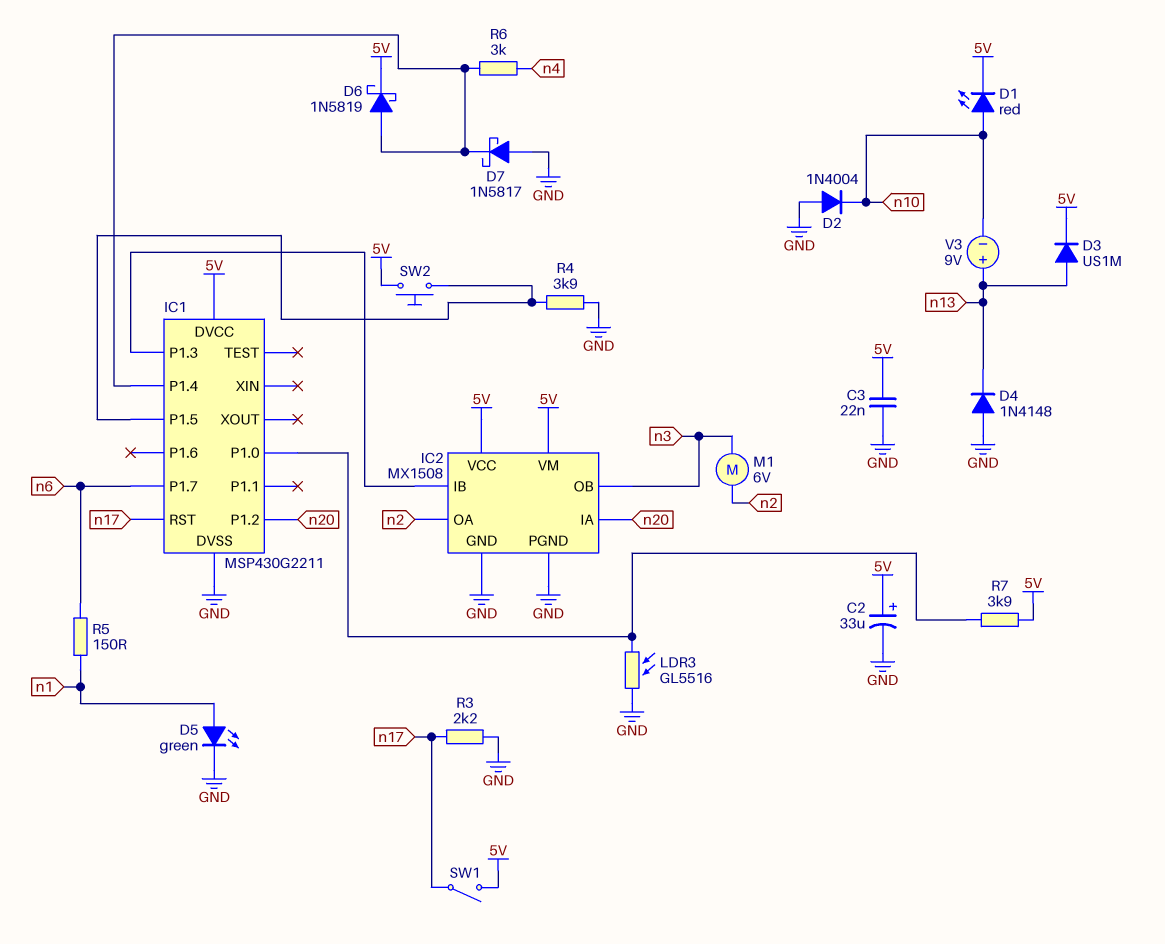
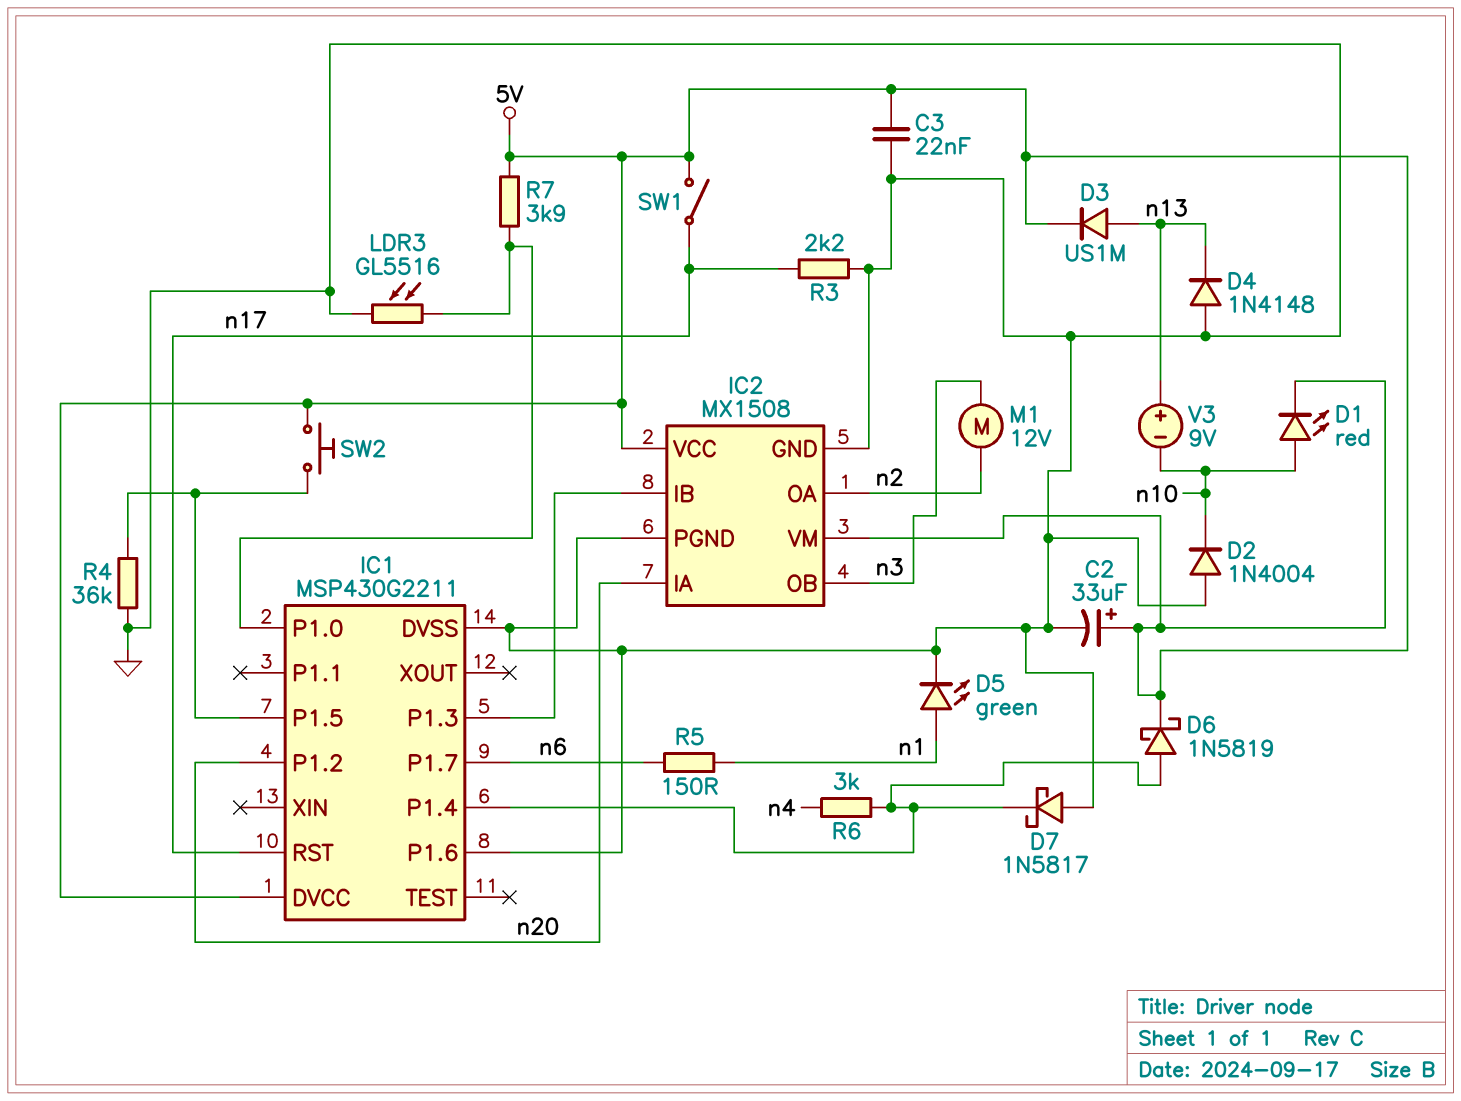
IC1 pin P1.6: none -> GND
M1: motor 6V (n2, n3) -> motor 12V (n2, n3)
R4: 3.9k (GND, IC1/P1.5) -> 36k (GND, IC1/P1.5)

